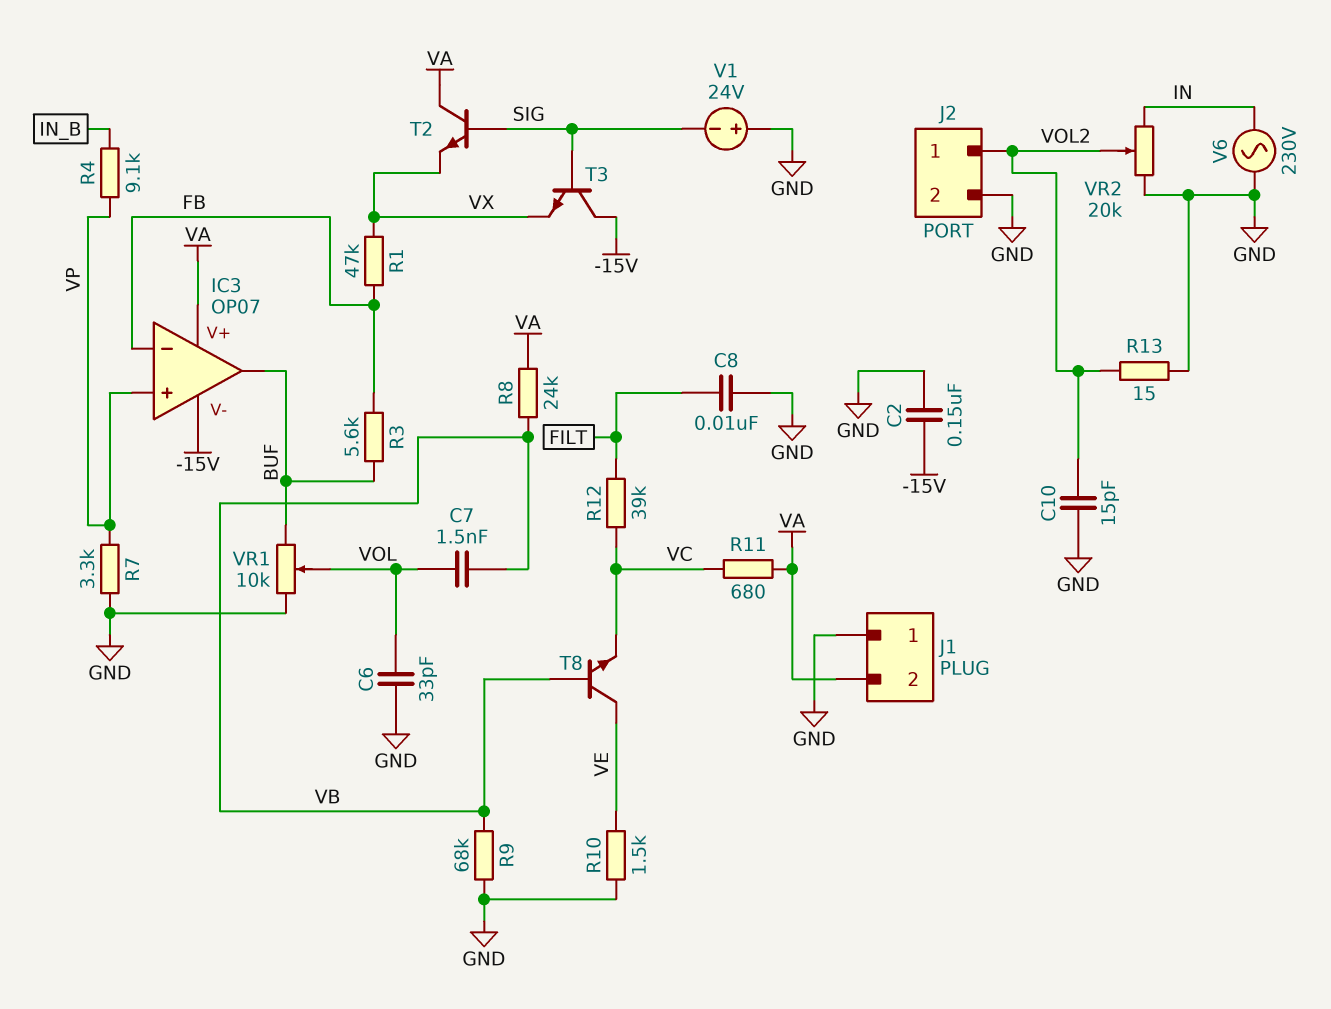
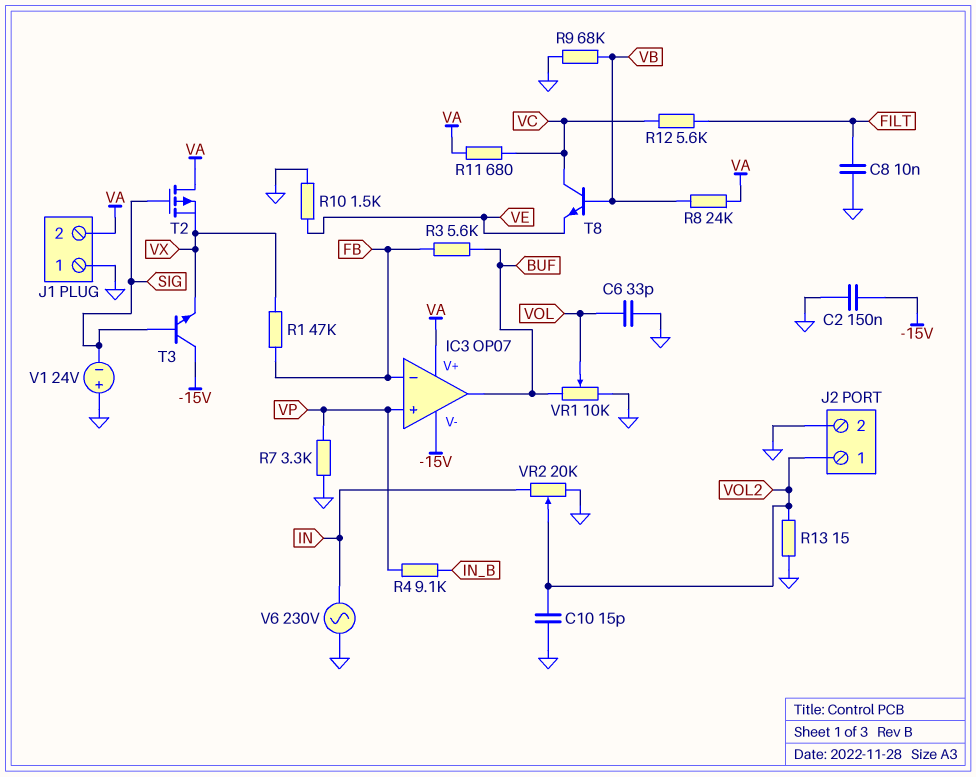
C7: 1.5nF (VB, VOL) -> none
R12: 39k (FILT, VC) -> 5.6k (FILT, VC)
T2: NPN (B SIG, C VA, E VX) -> PMOS (G SIG, D VA, S VX)
T8: NPN (B VB, C VE, E VC) -> NPN (B VB, C VC, E VE)

